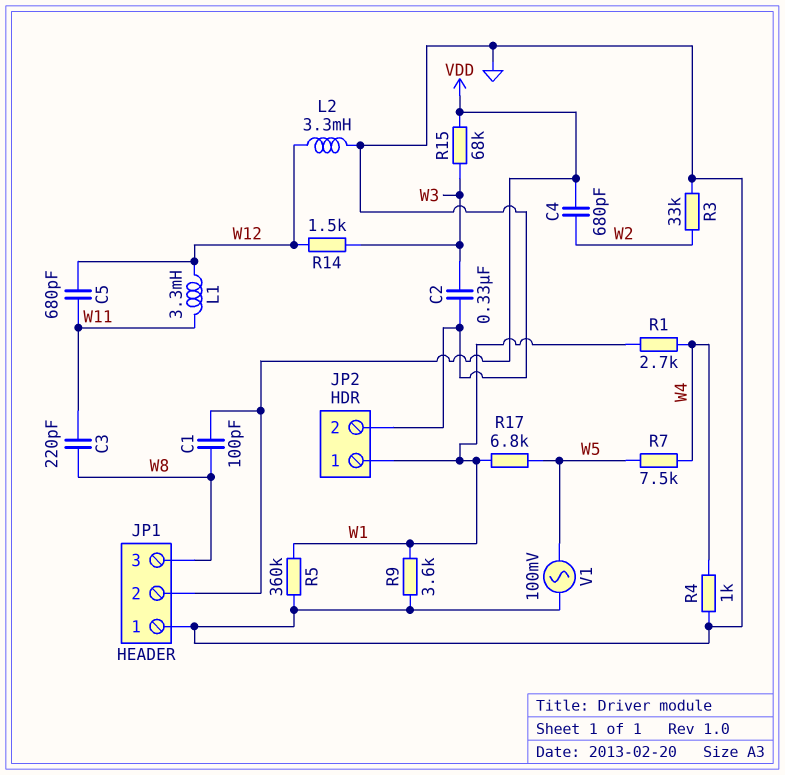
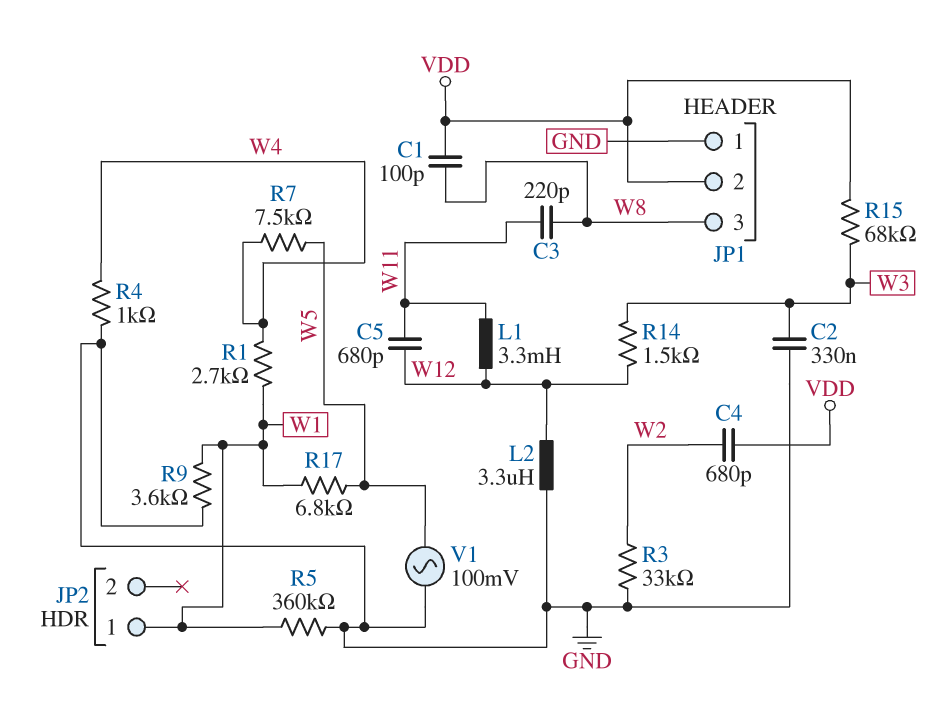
JP2 pin 2: GND -> none
L2: 3.3mH (GND, W12) -> 3.3uH (GND, W12)

